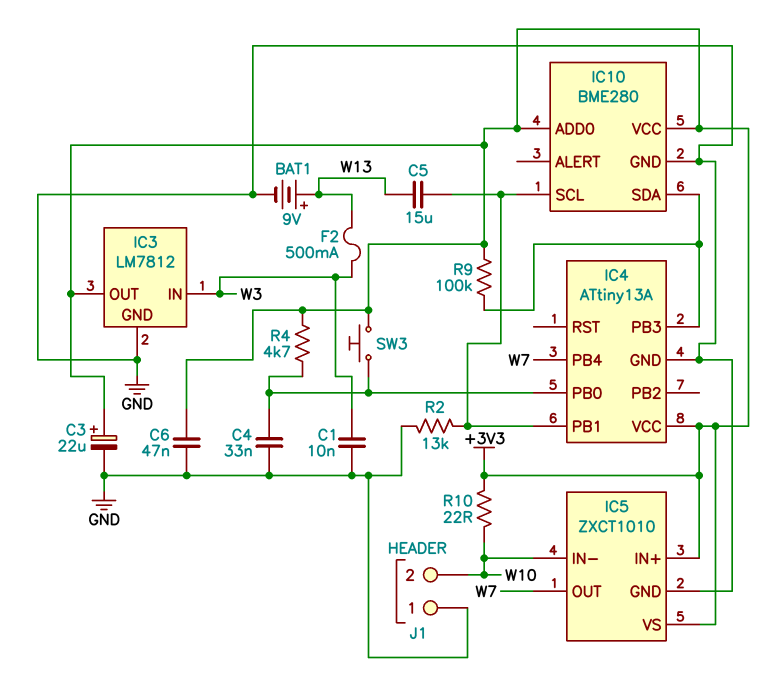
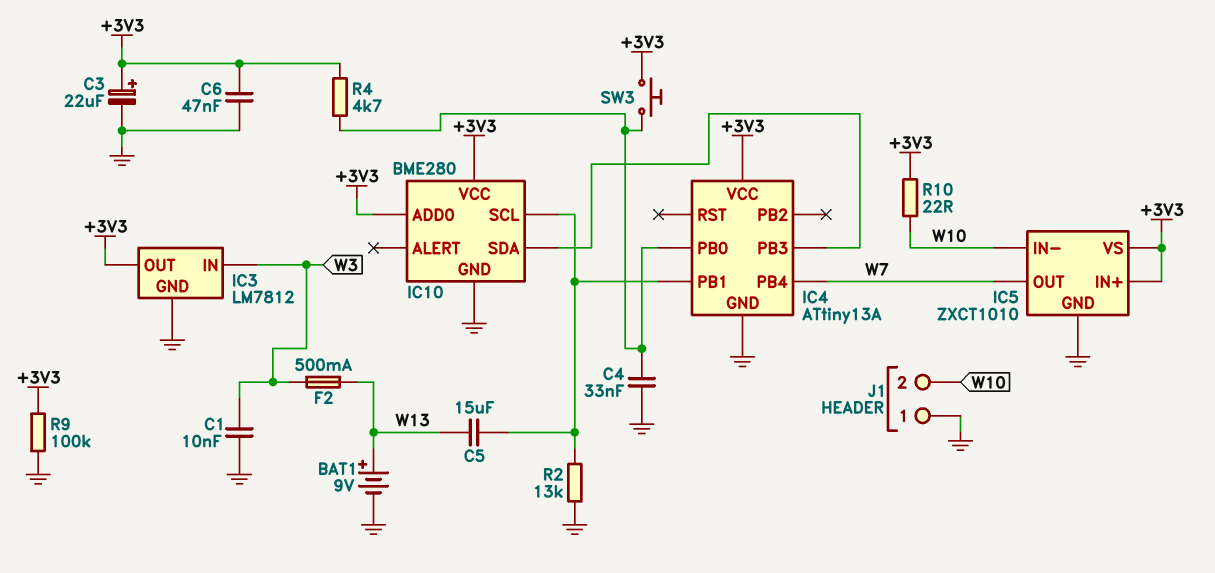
R9: 100k (+3V3, IC4/PB3) -> 100k (+3V3, GND)

